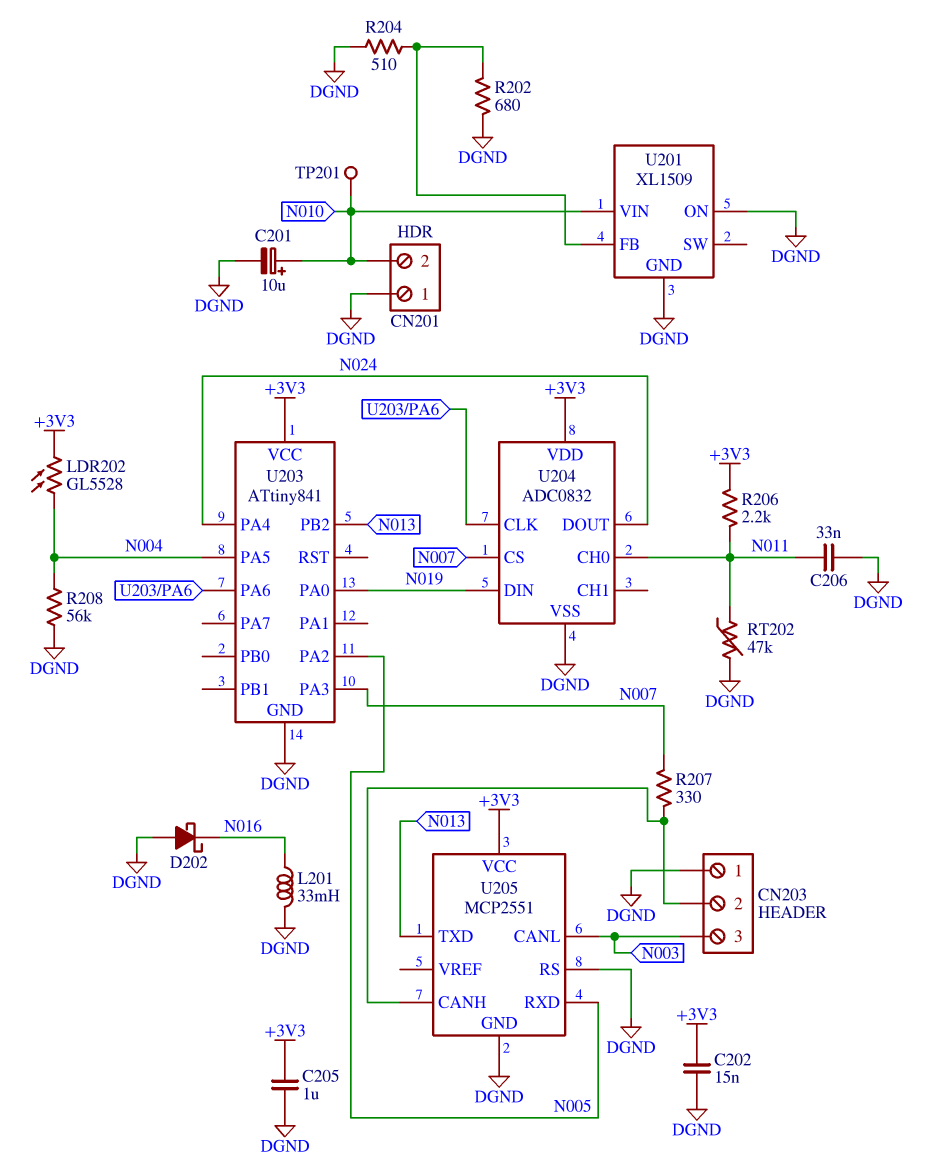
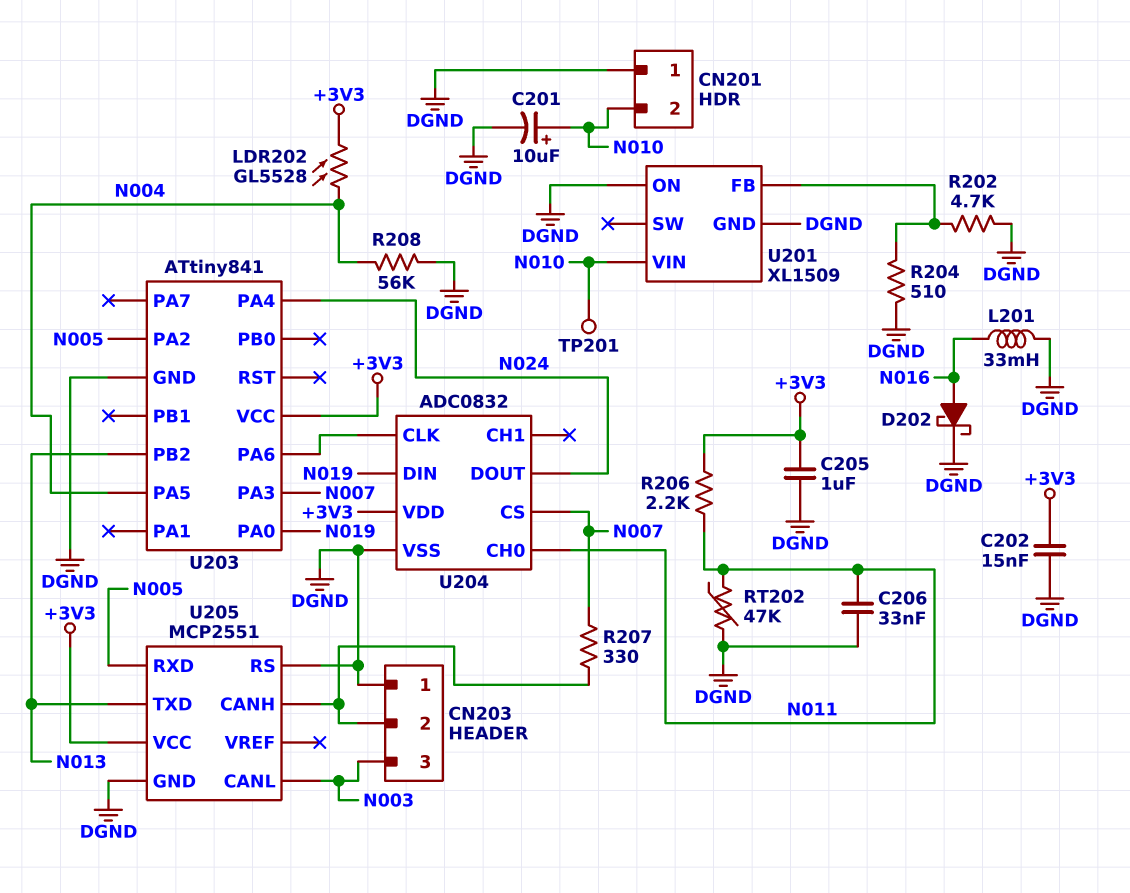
D202: schottky (A DGND, K N016) -> schottky (A N016, K DGND)
R202: 680 (DGND, U201/FB) -> 4.7k (DGND, U201/FB)

